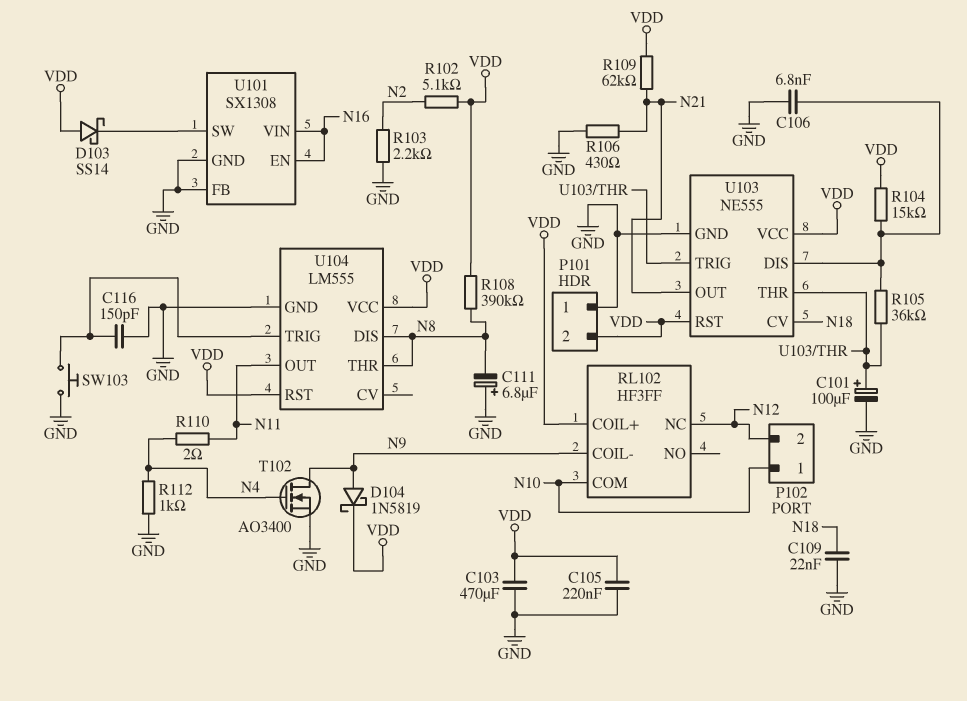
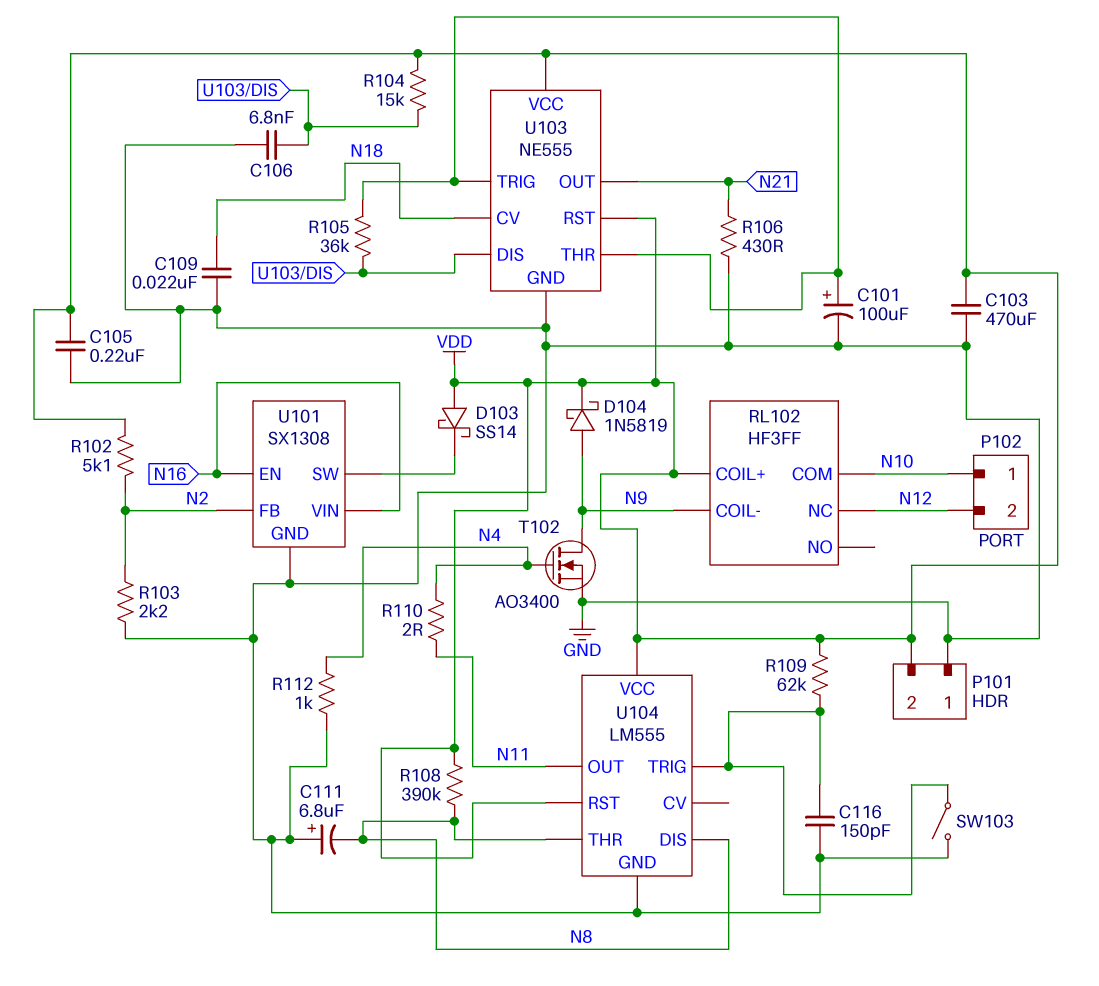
R109: 62k (N21, VDD) -> 62k (U104/TRIG, VDD)
SW103: button (GND, U104/TRIG) -> switch (GND, U104/TRIG)
U101 pin FB: GND -> N2

